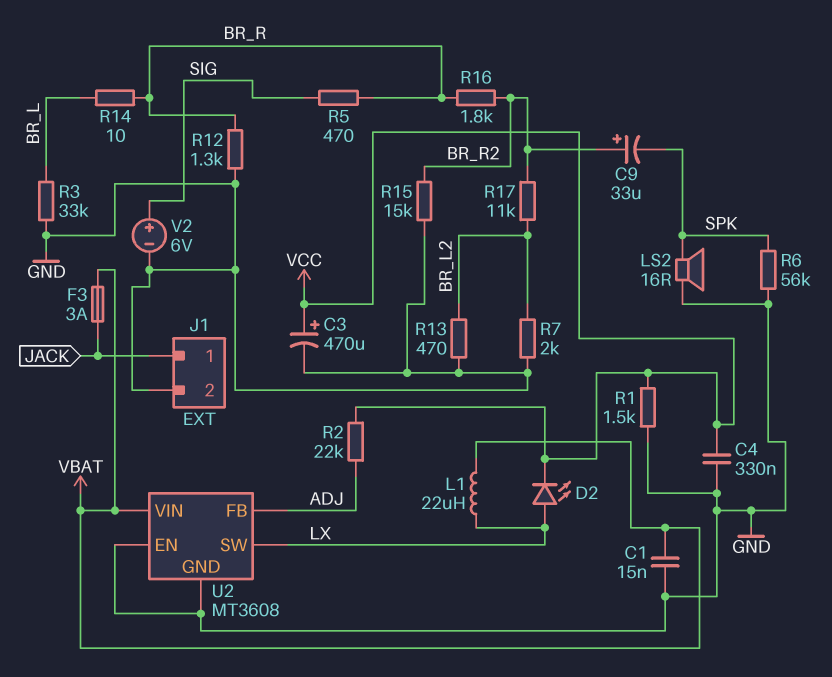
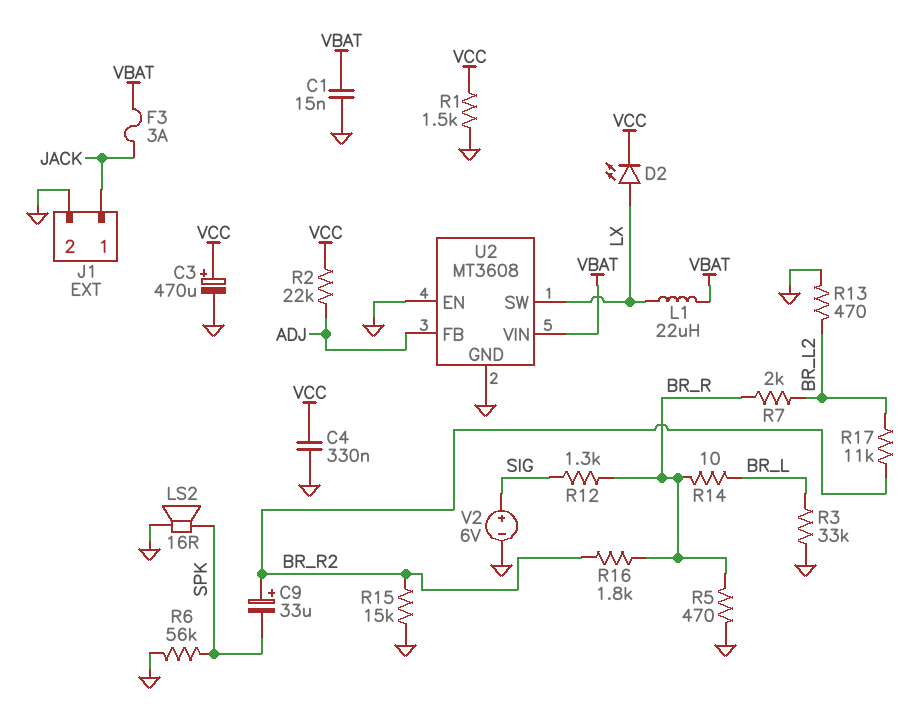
R5: 470 (BR_R, SIG) -> 470 (BR_R, GND)
R7: 2k (BR_L2, GND) -> 2k (BR_L2, BR_R)
R12: 1.3k (BR_R, GND) -> 1.3k (BR_R, SIG)

